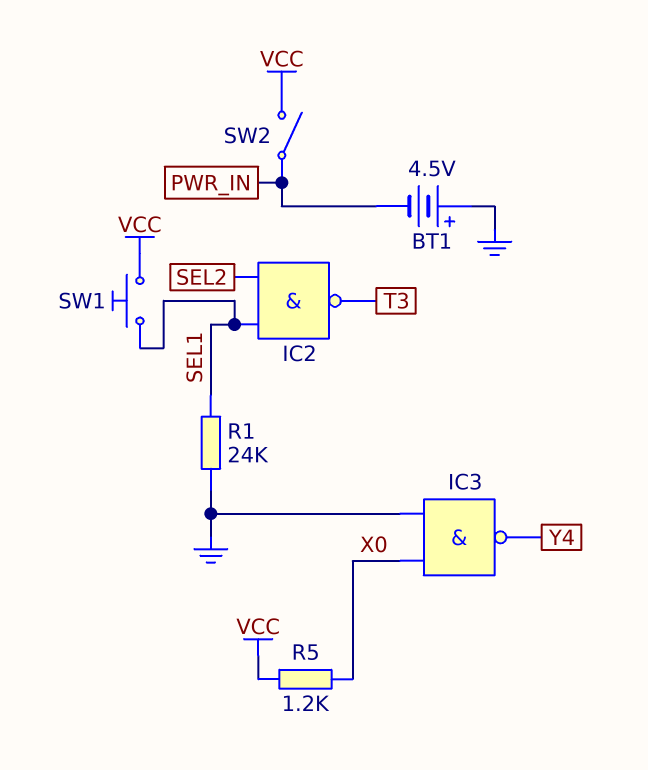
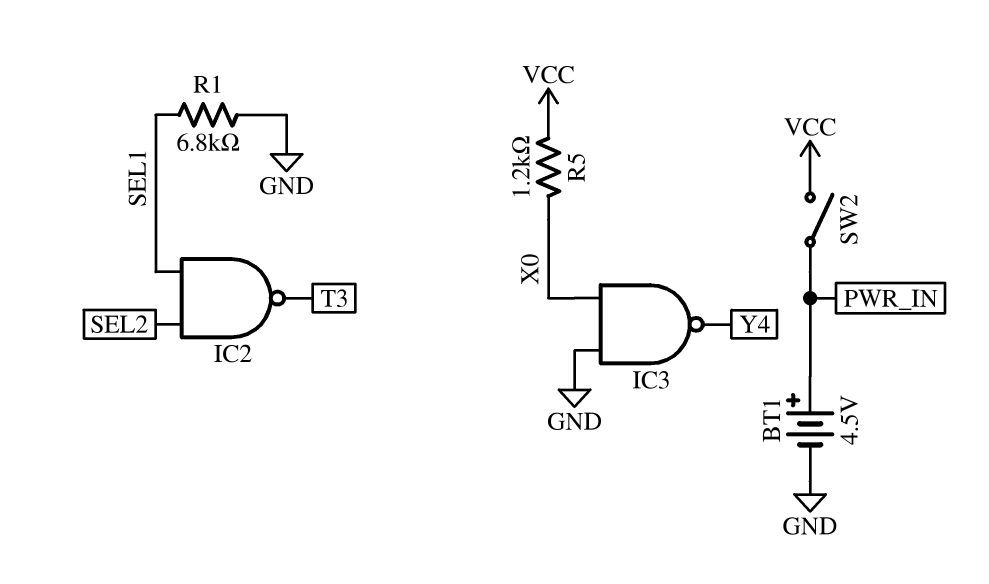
BT1: 4.5V (plus GND, minus PWR_IN) -> 4.5V (plus PWR_IN, minus GND)
R1: 24k (GND, SEL1) -> 6.8k (GND, SEL1)
SW1: button (SEL1, VCC) -> none

